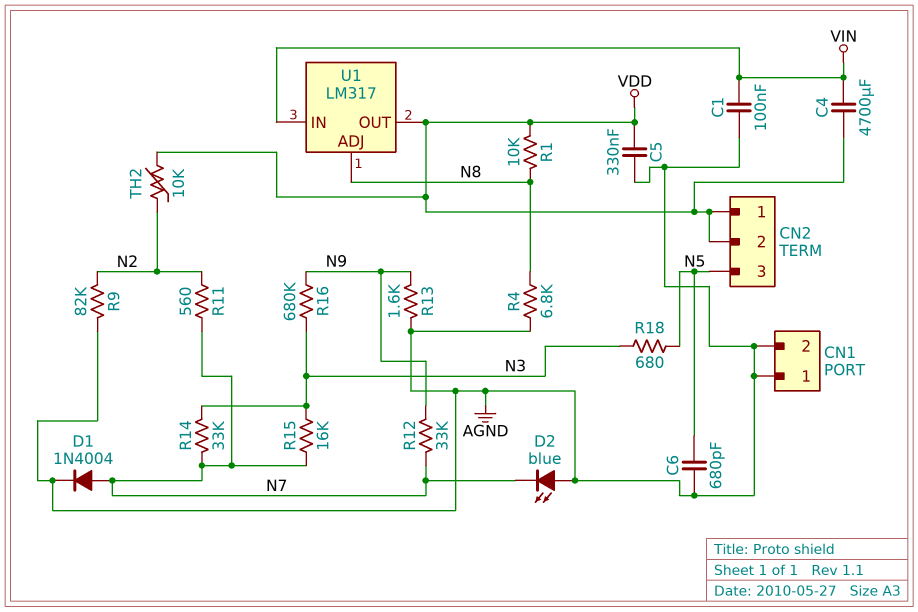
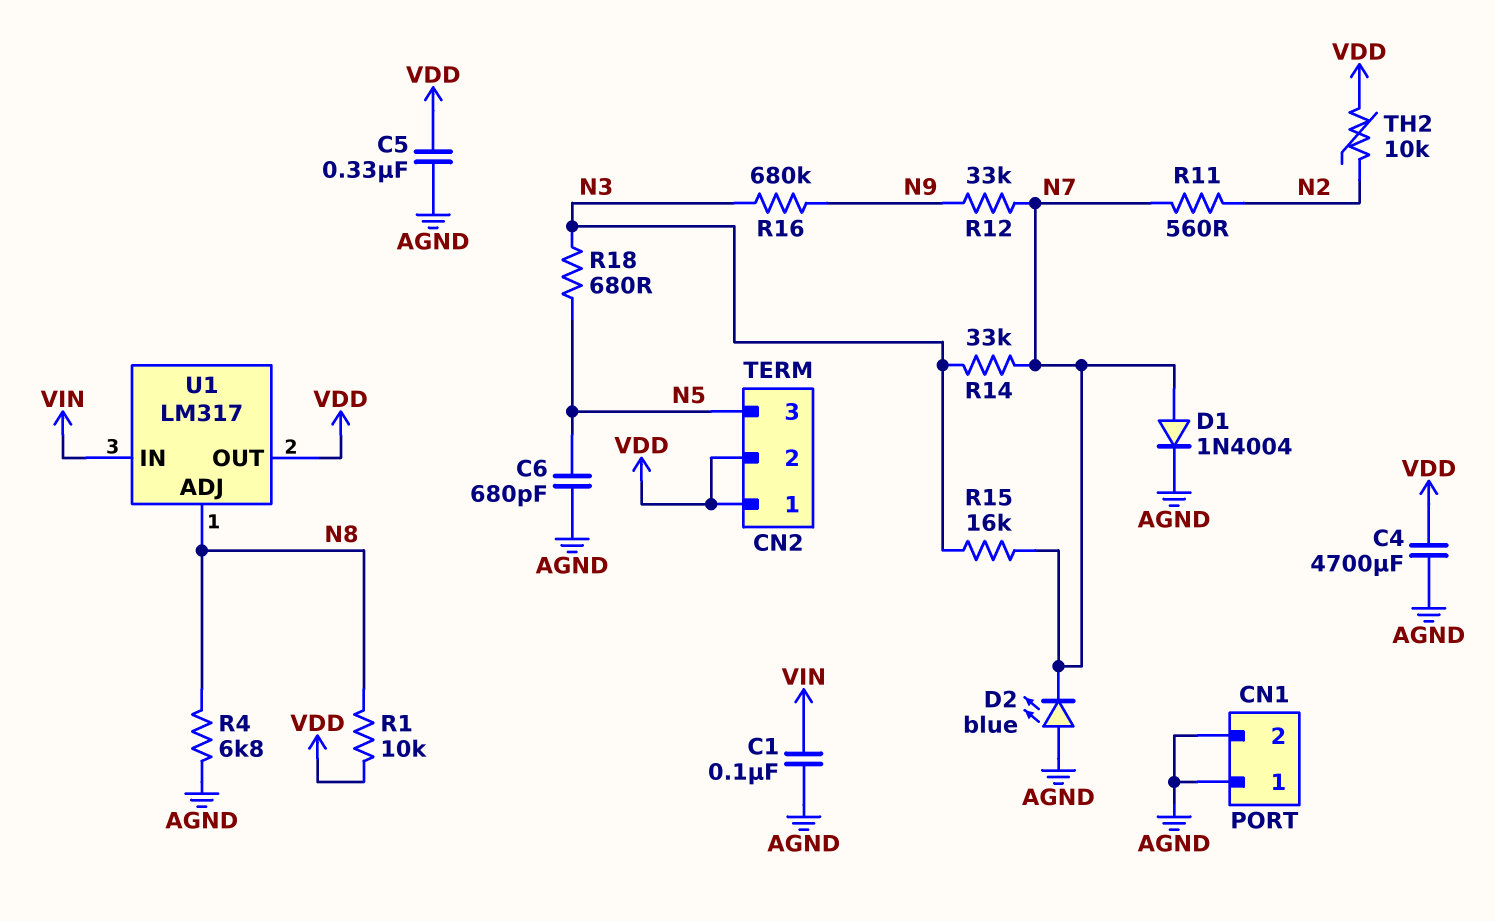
C4: 4700uF (VDD, VIN) -> 4700uF (AGND, VDD)
R9: 82k (AGND, N2) -> none
R13: 1.6k (AGND, N9) -> none

